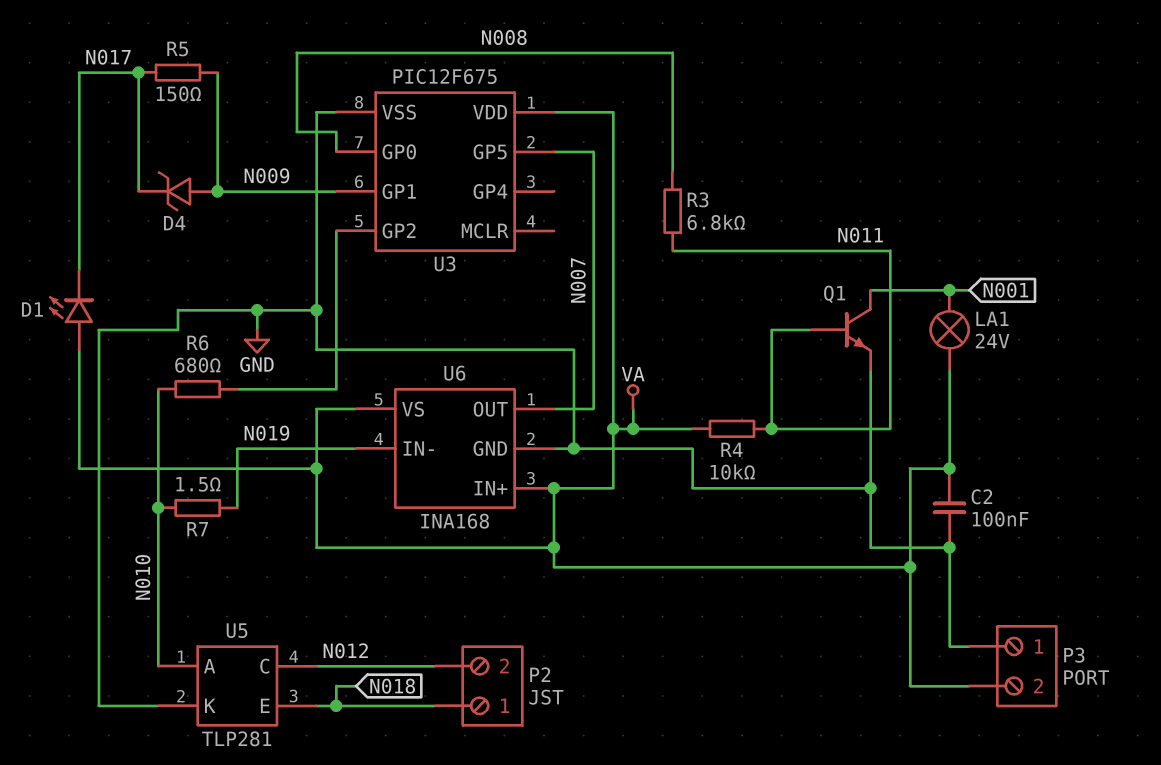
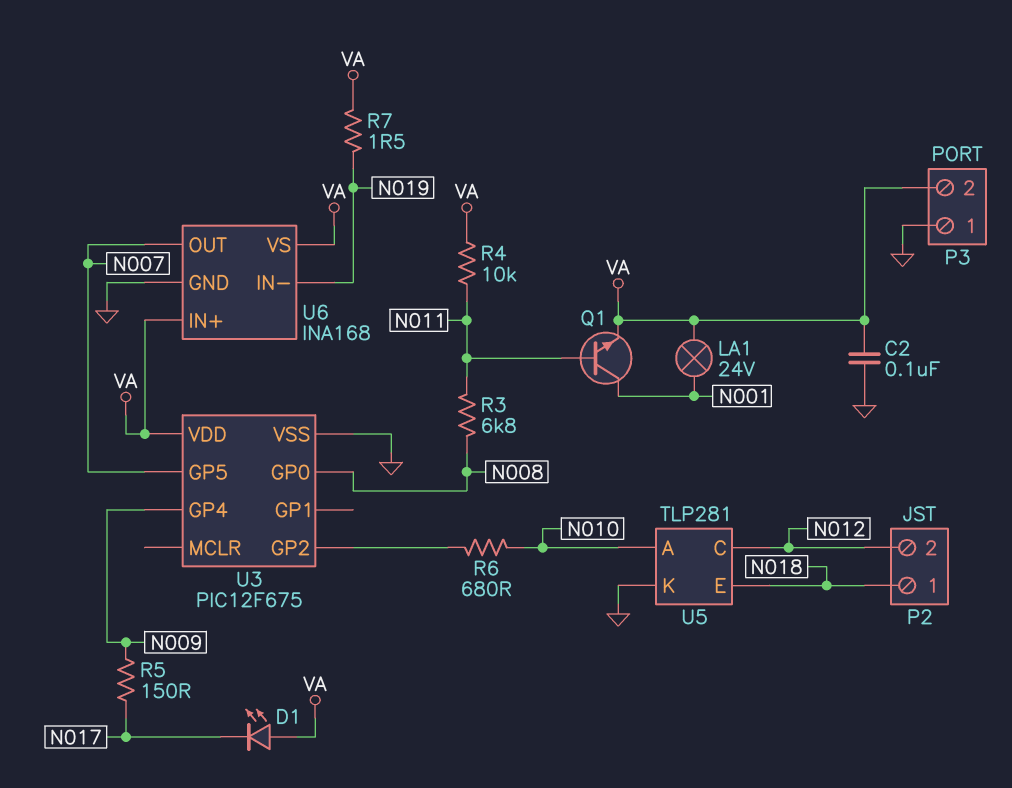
D4: zener (A N009, K N017) -> none
Q1: NPN (B N011, C N001, E GND) -> NPN (B N011, C N001, E VA)
R7: 1.5 (N010, N019) -> 1.5 (N019, VA)
U3 pin GP1: N009 -> none
U3 pin GP4: none -> N009

